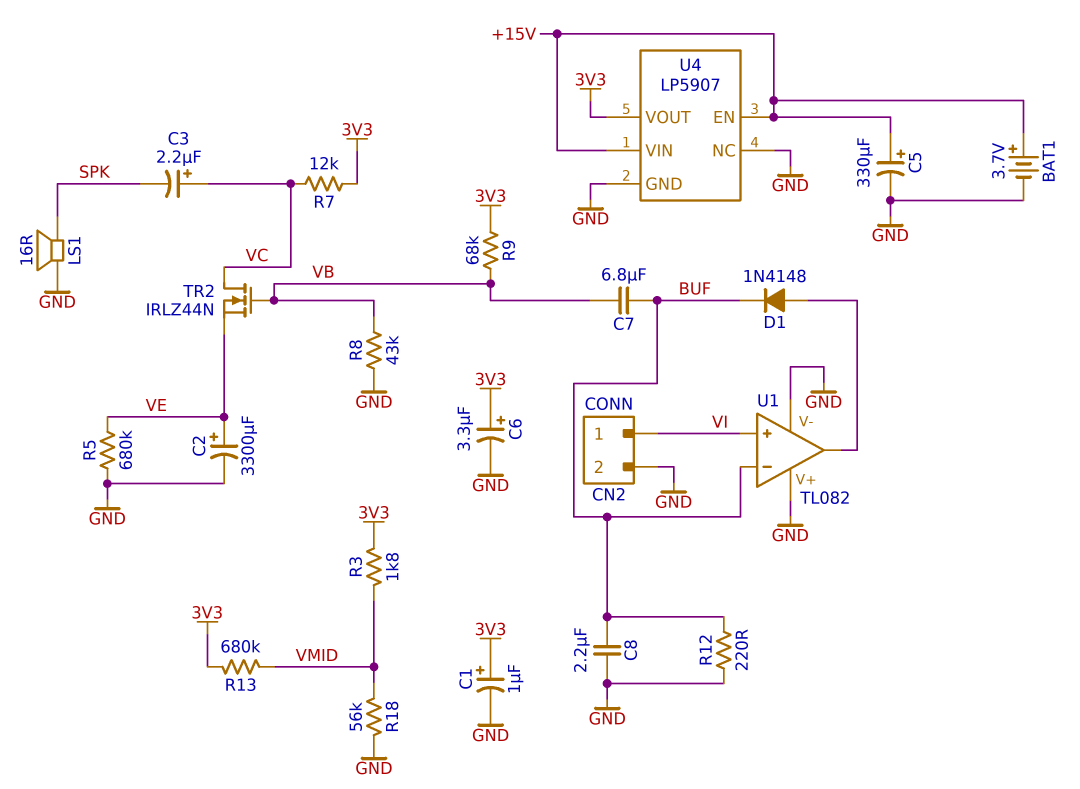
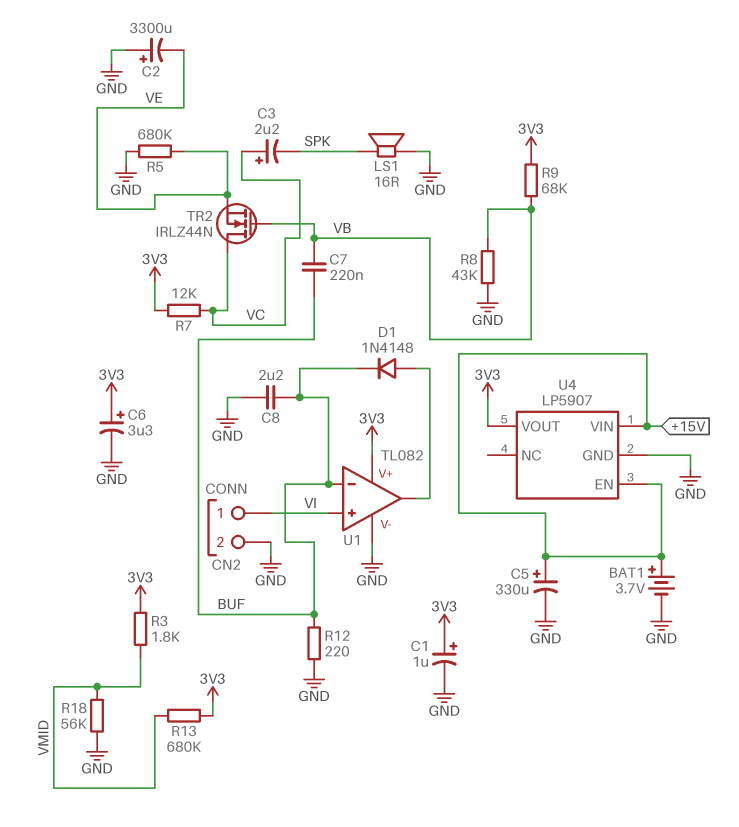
C2: 3300uF (plus VE, minus GND) -> 3300uF (plus GND, minus VE)
C7: 6.8uF (BUF, VB) -> 220nF (BUF, VB)
U1 pin V+: GND -> 3V3
U4 pin NC: GND -> none

